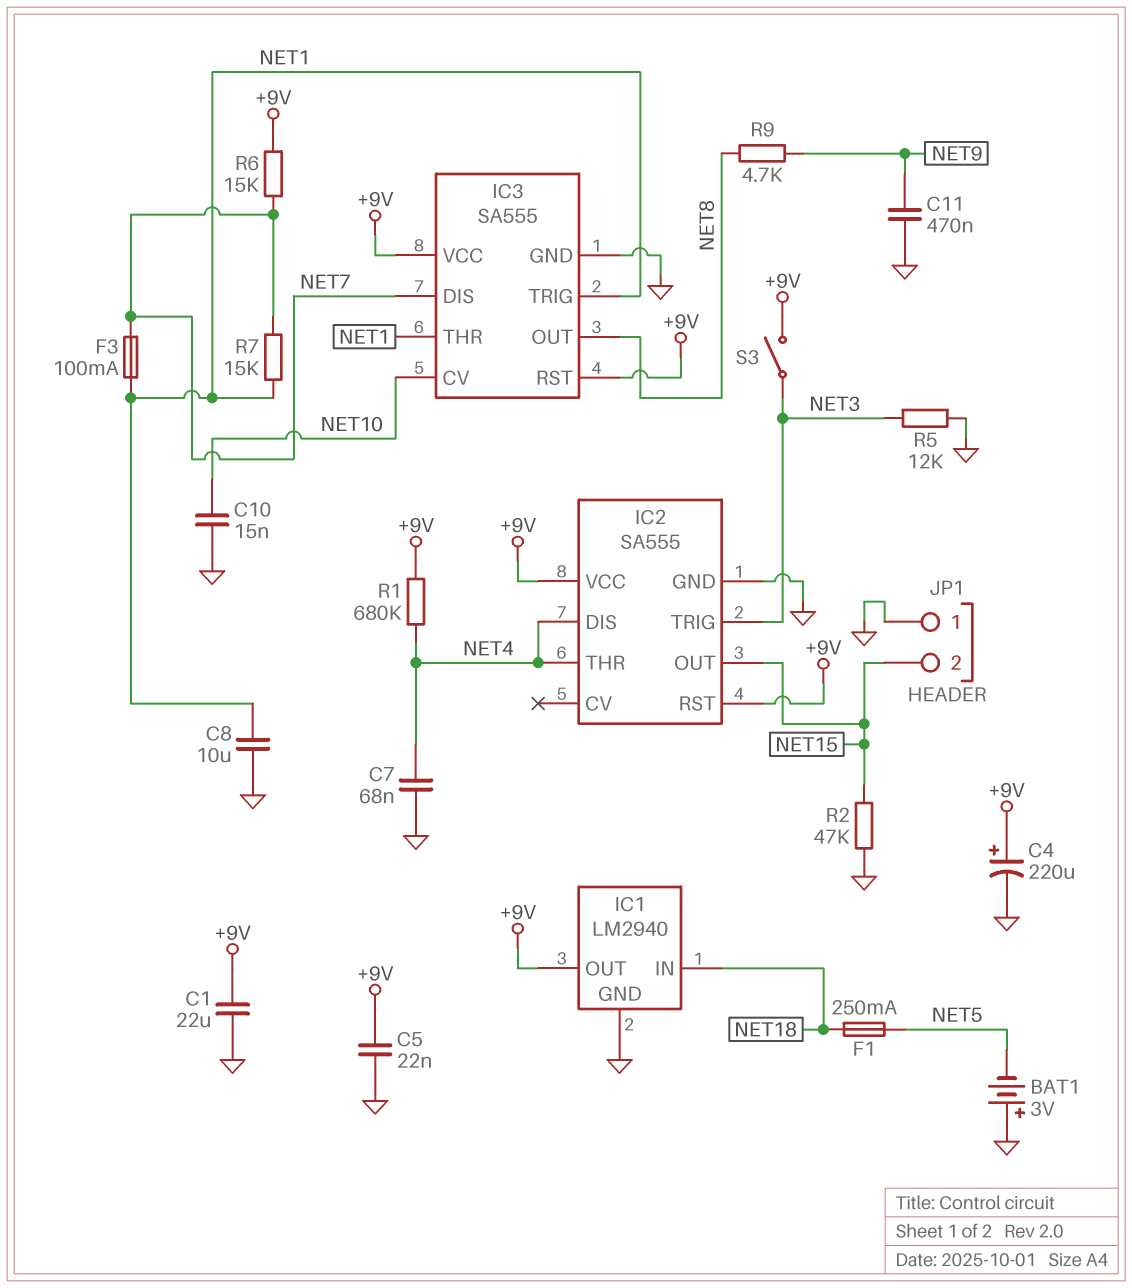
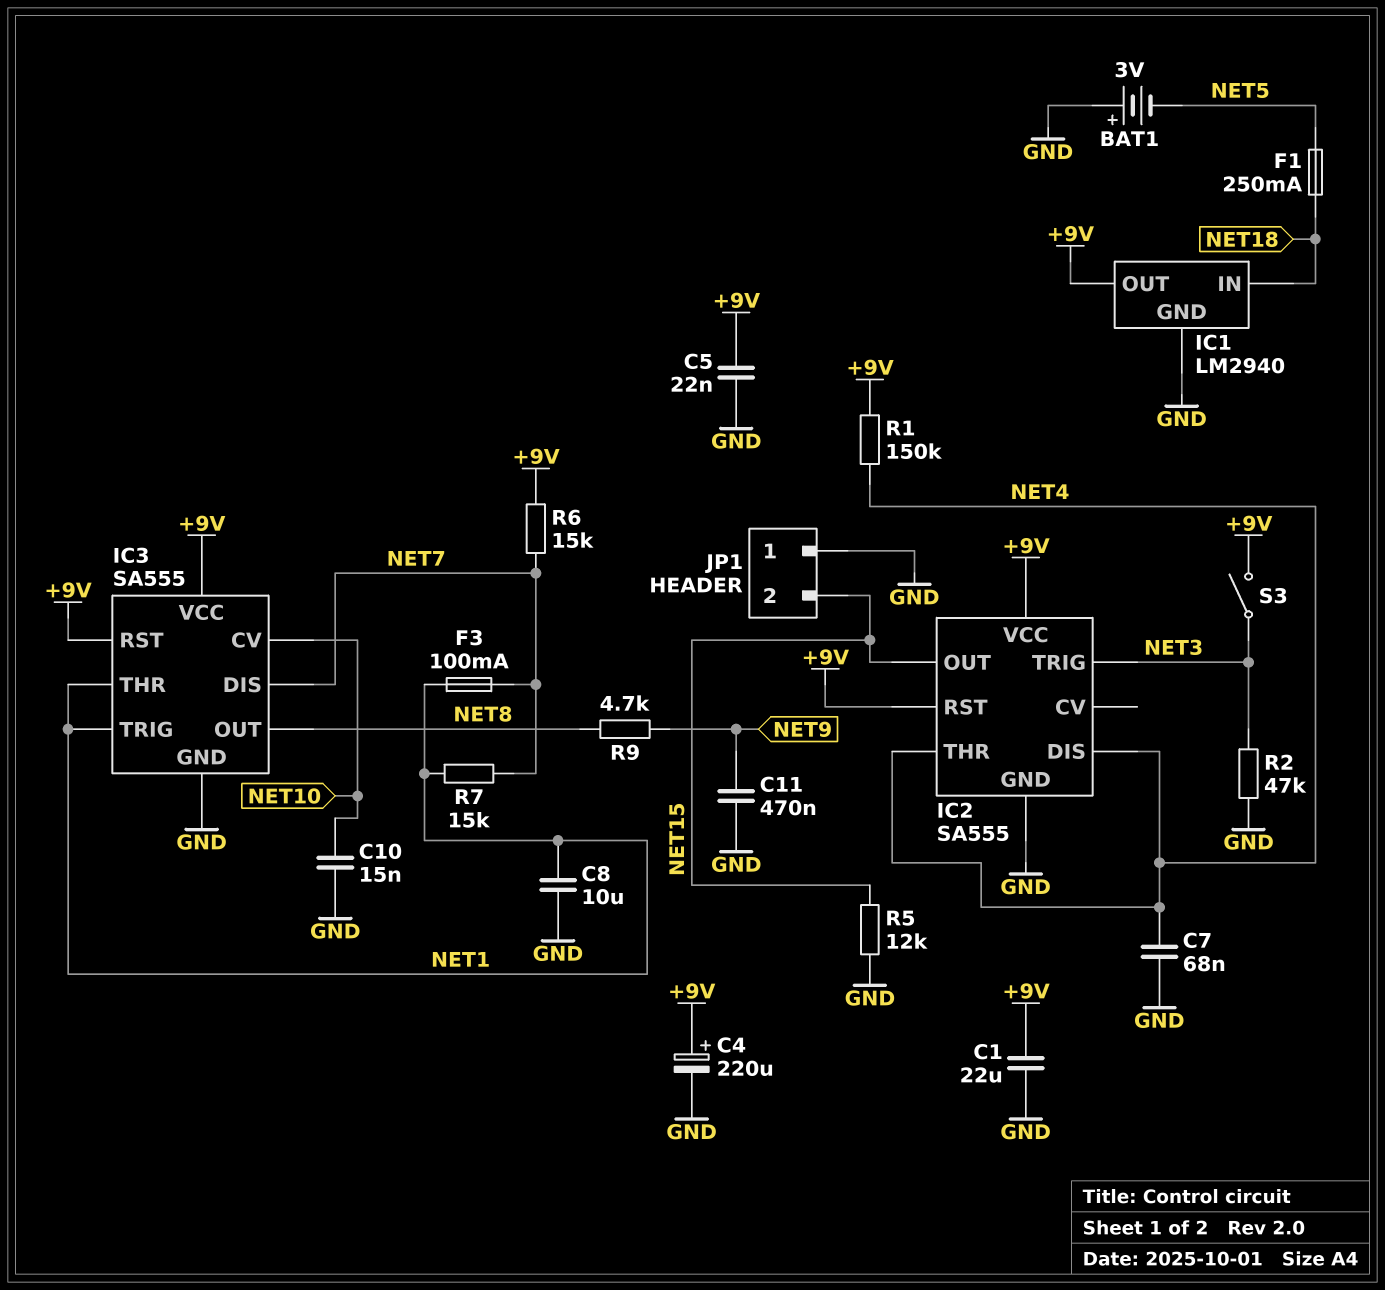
R1: 680k (+9V, NET4) -> 150k (+9V, NET4)
R2: 47k (GND, NET15) -> 47k (GND, NET3)
R5: 12k (GND, NET3) -> 12k (GND, NET15)

